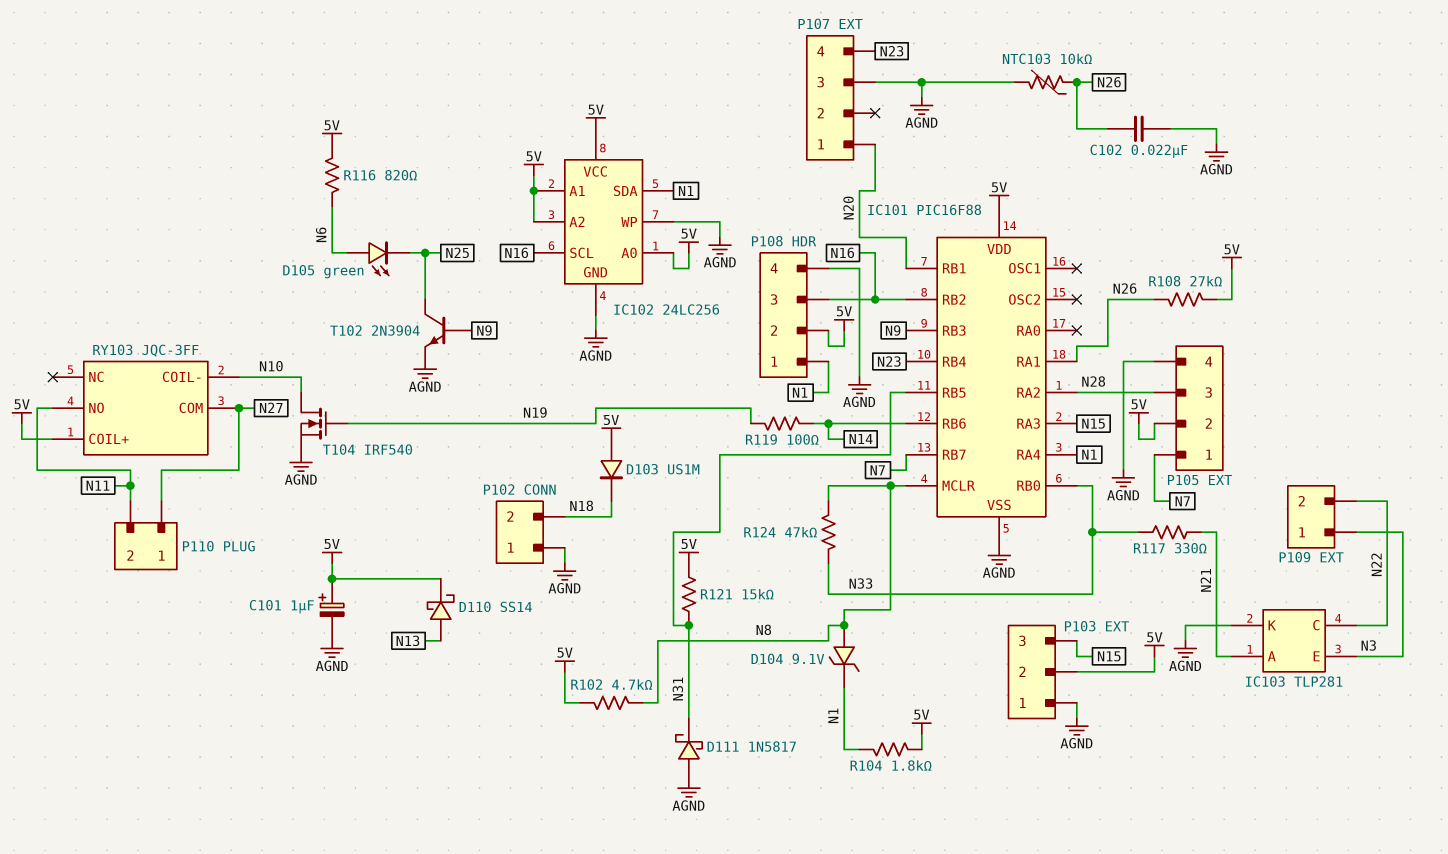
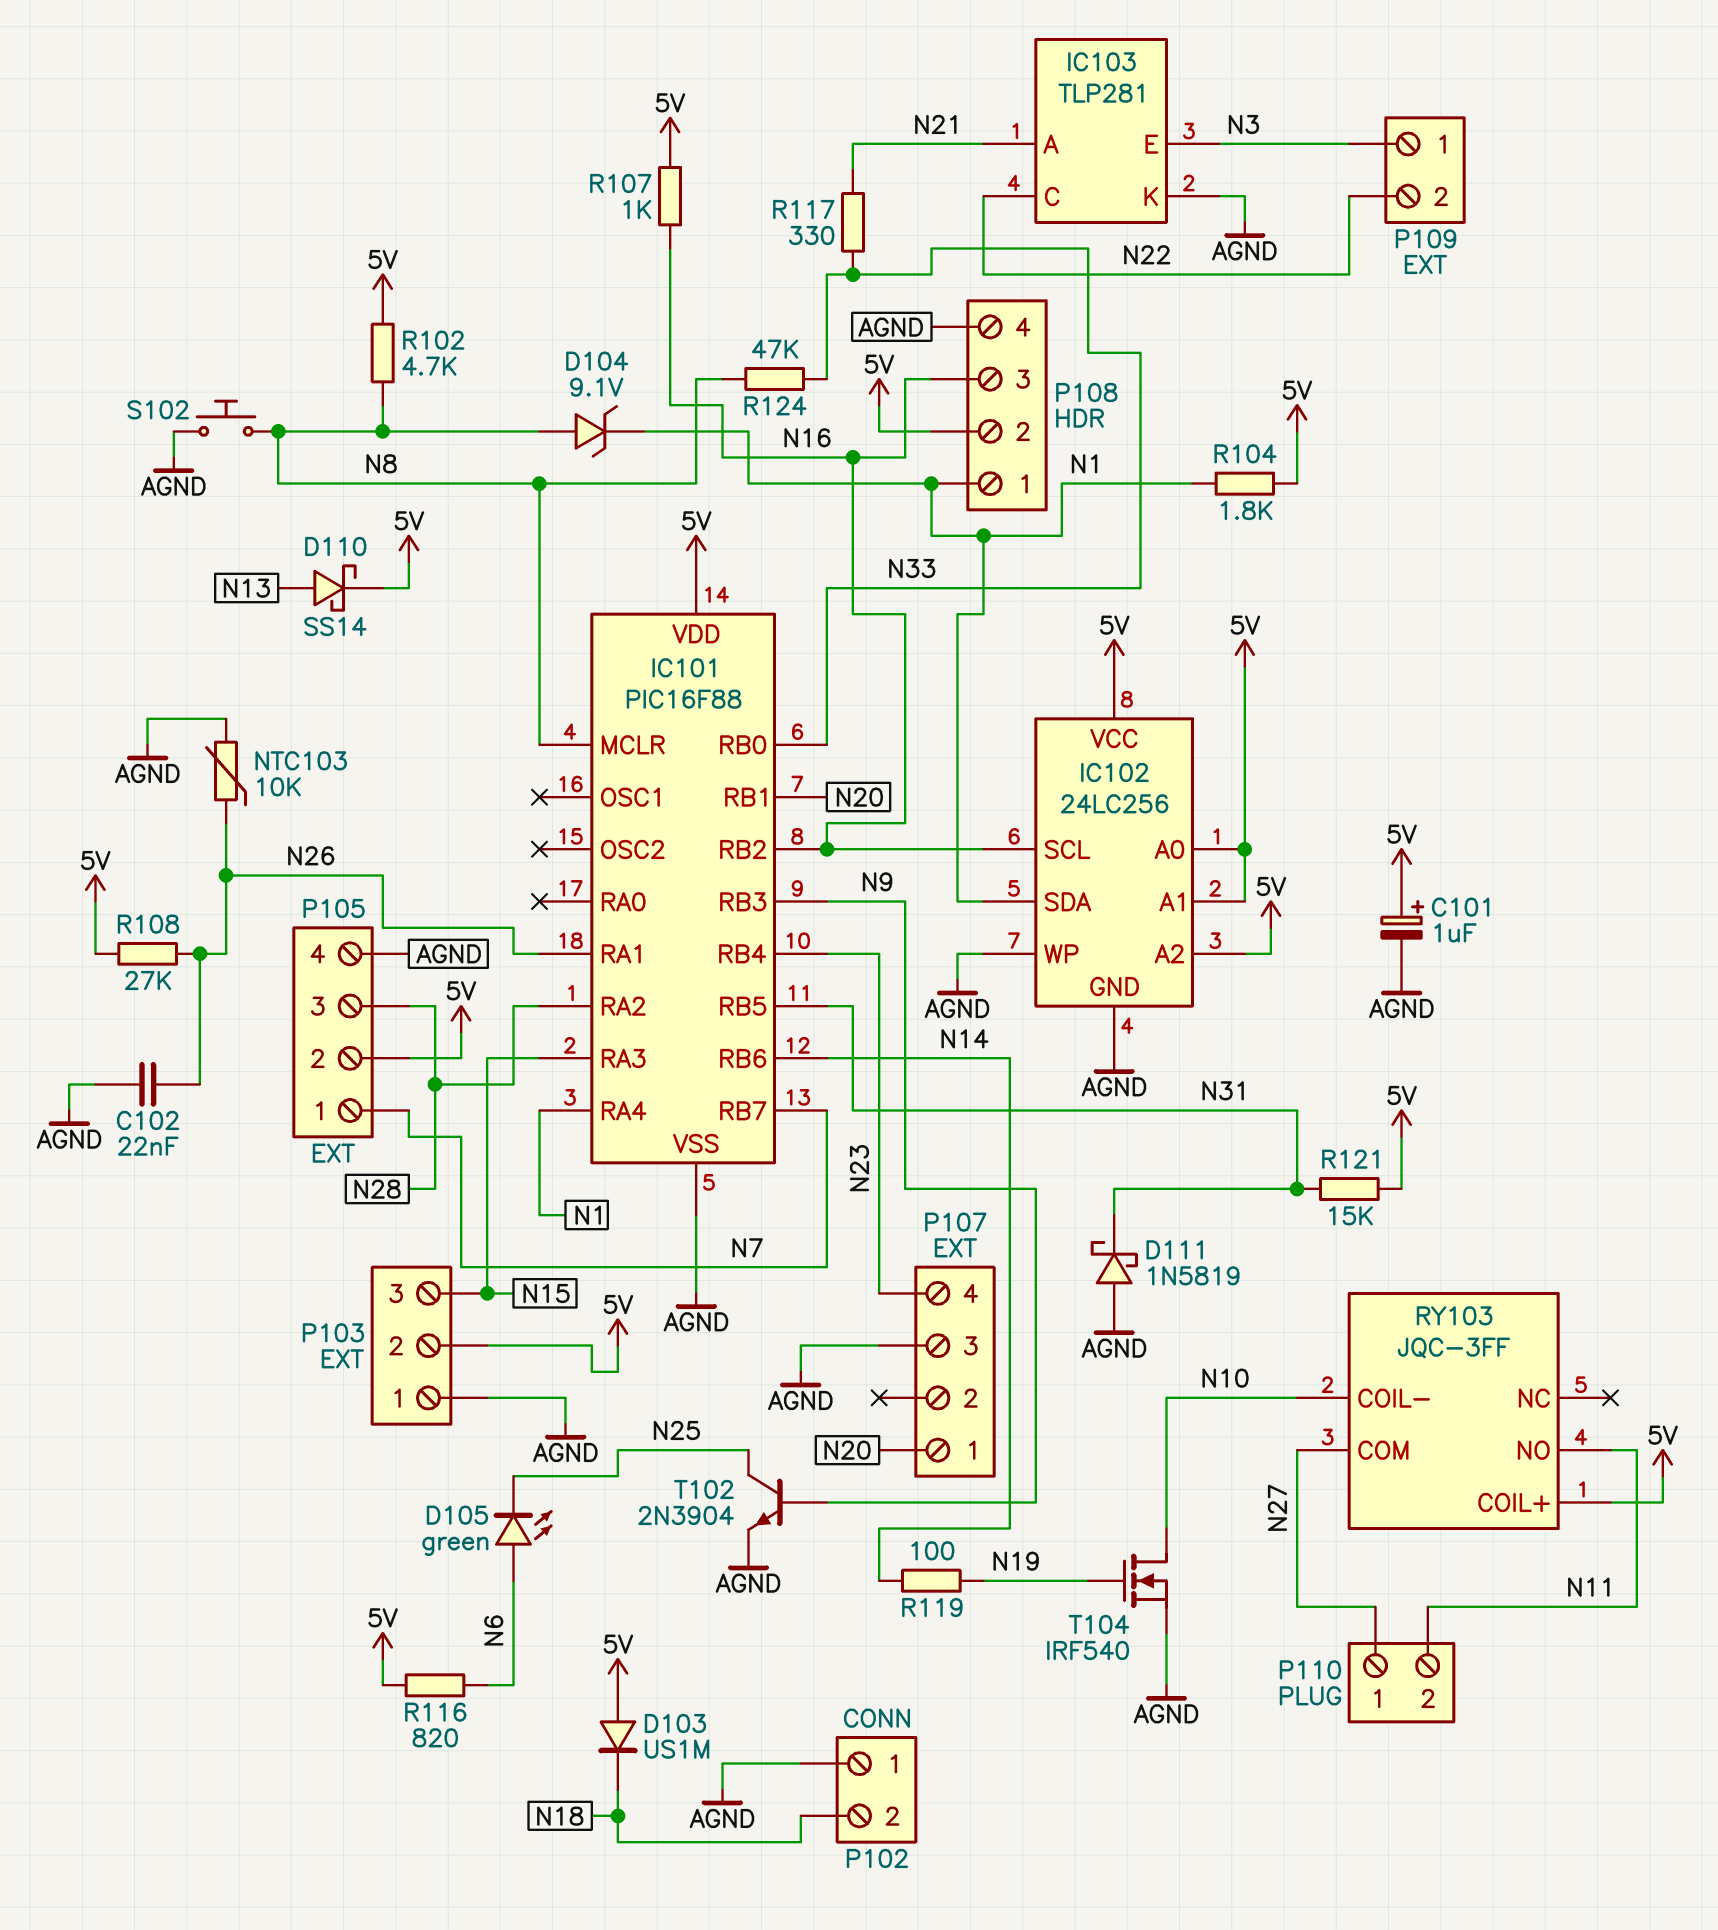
D111: schottky 1N5817 (A AGND, K N31) -> schottky 1N5819 (A AGND, K N31)
R107: none -> 1k (5V, N16)
S102: none -> button (AGND, N8)

